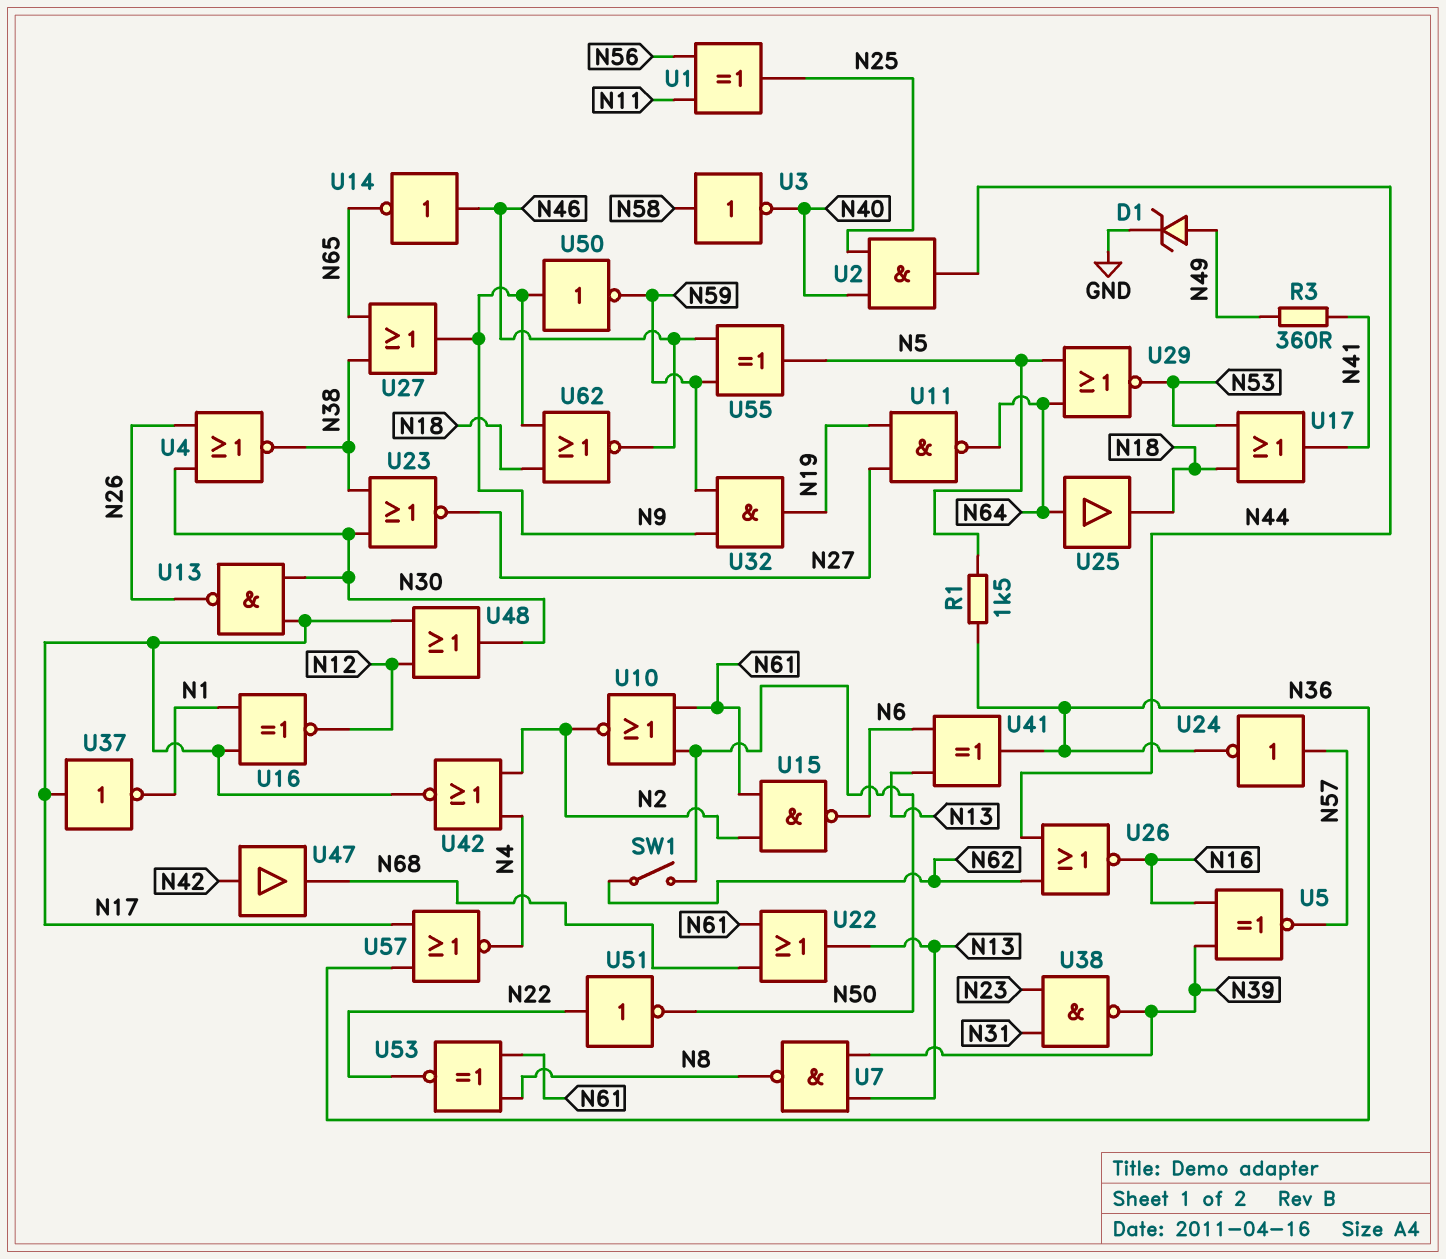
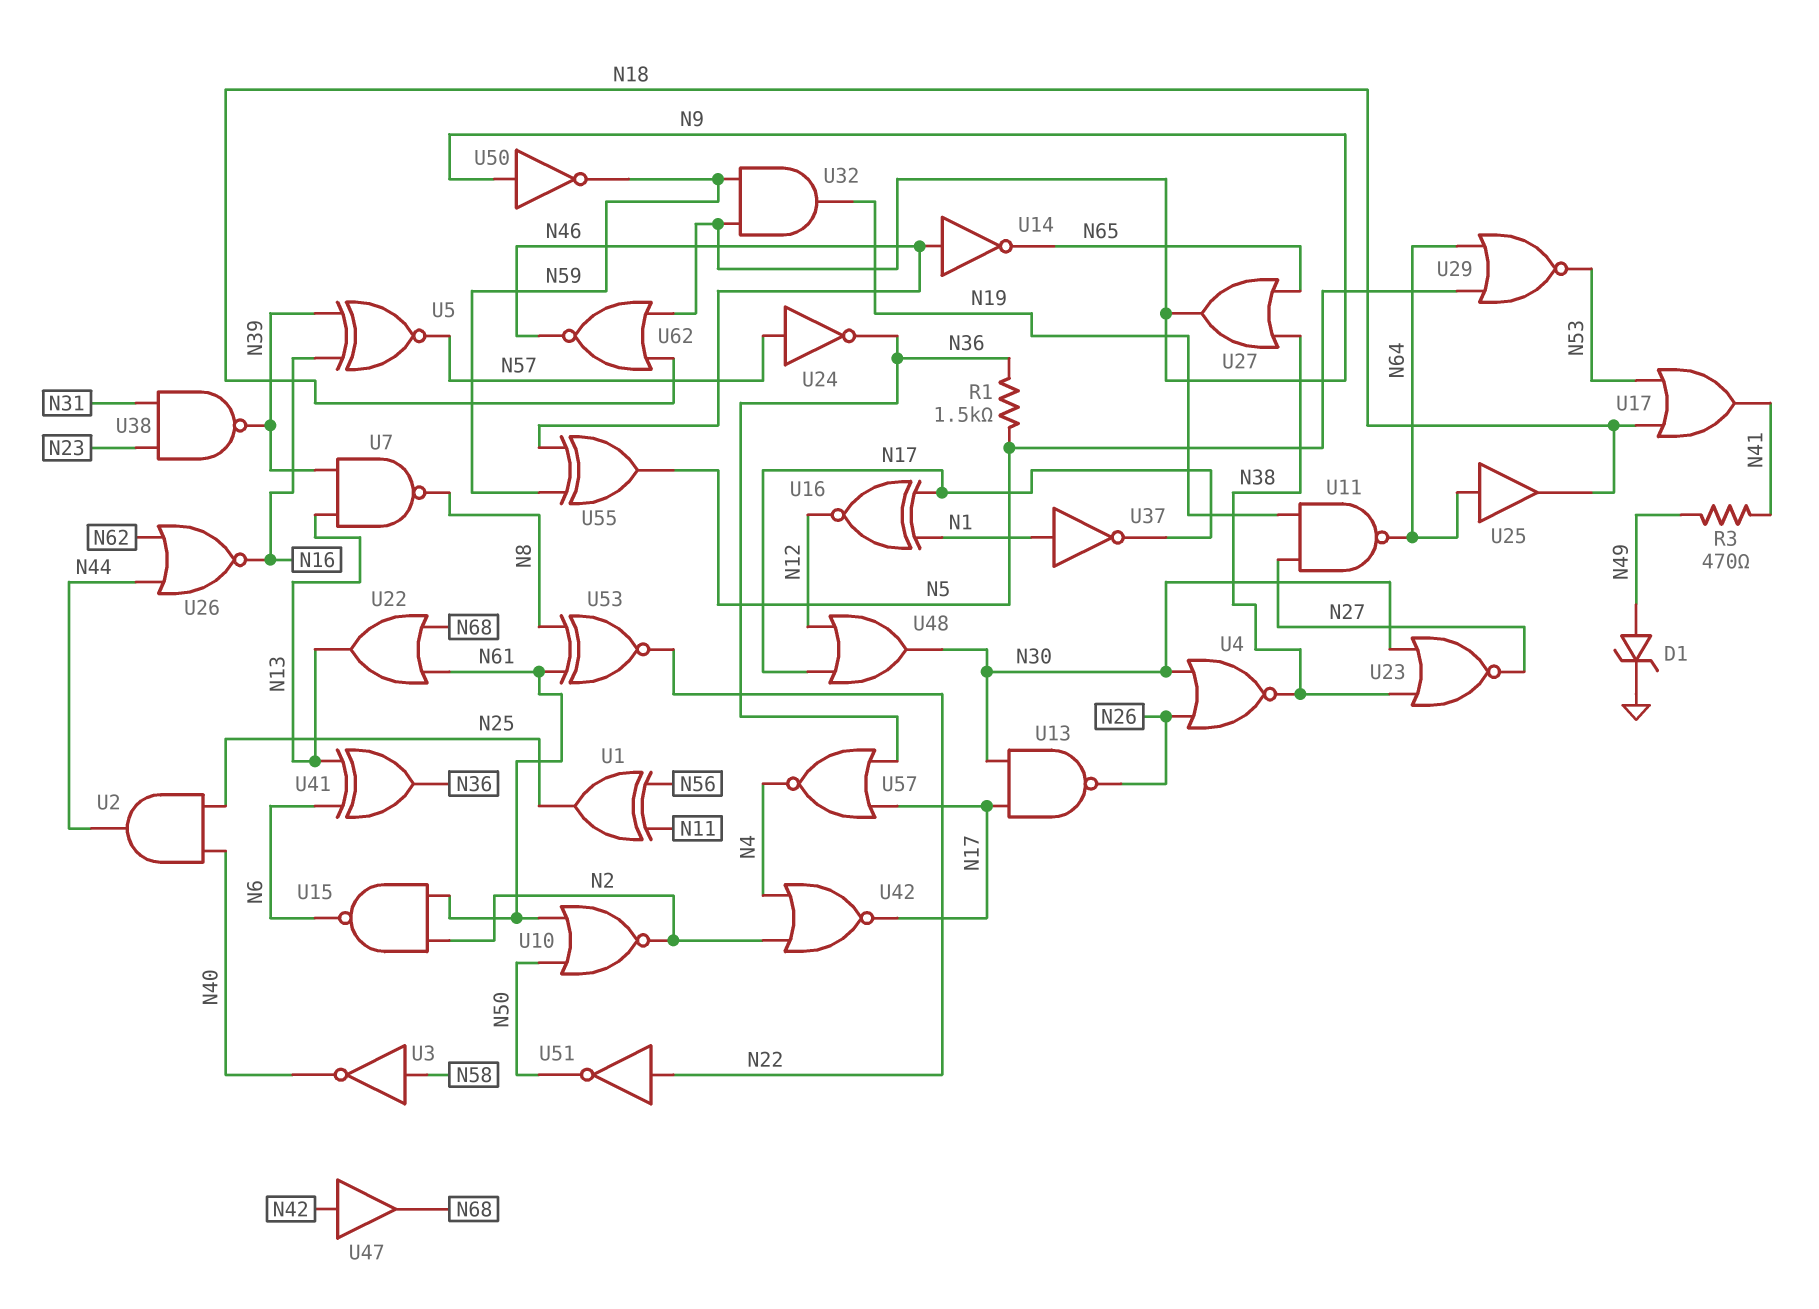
R3: 360 (N41, N49) -> 470 (N41, N49)
SW1: switch (N50, N62) -> none
U37: NOT (in N17, out N1) -> NOT (in N1, out N17)

